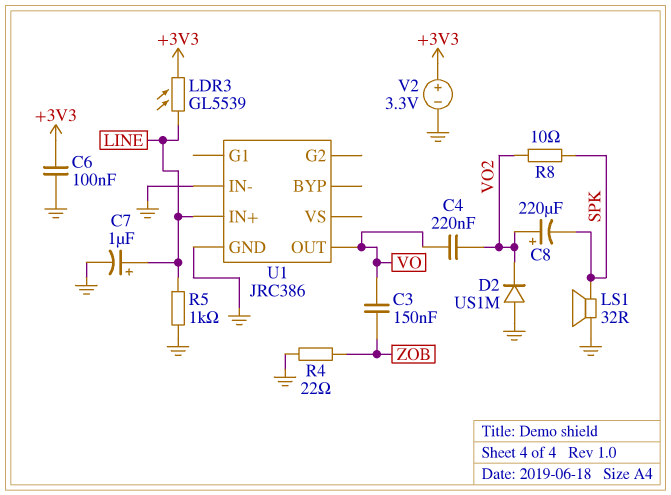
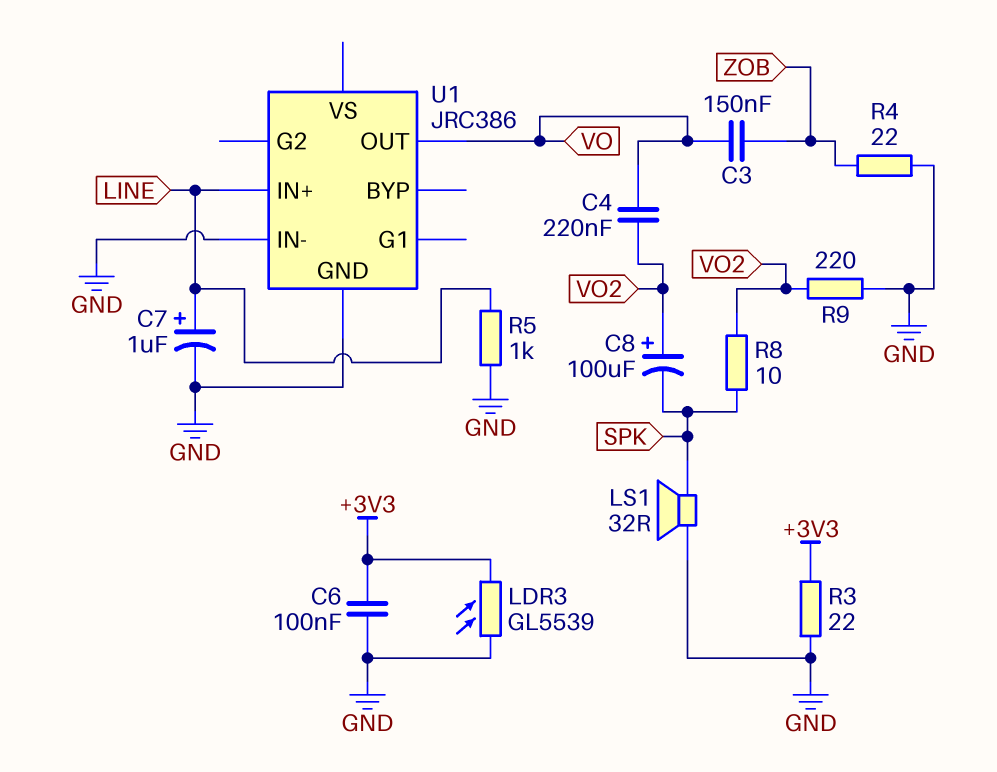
C8: 220uF (plus VO2, minus SPK) -> 100uF (plus VO2, minus SPK)
D2: diode US1M (A GND, K VO2) -> none
LDR3: GL5539 (+3V3, LINE) -> GL5539 (+3V3, GND)
R3: none -> 22 (+3V3, GND)
R9: none -> 220 (GND, VO2)
V2: 3.3V (plus +3V3, minus GND) -> none

